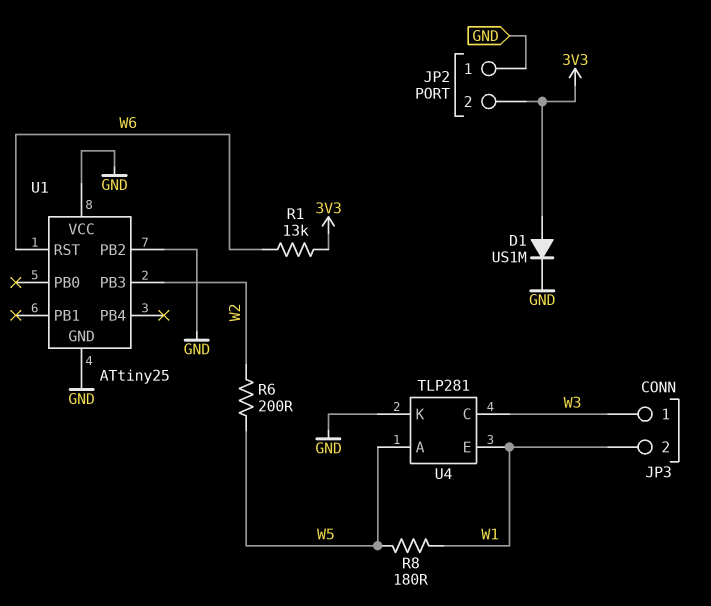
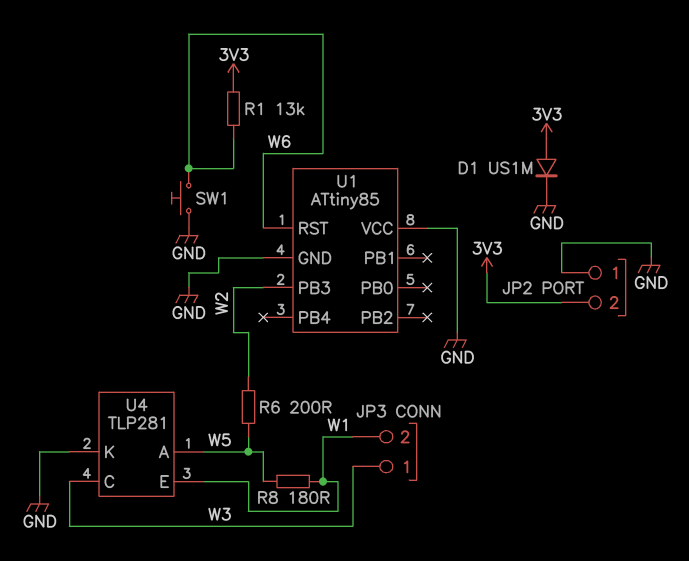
SW1: none -> button (GND, W6)
U1: ATtiny25 -> ATtiny85
U1 pin PB2: GND -> none

